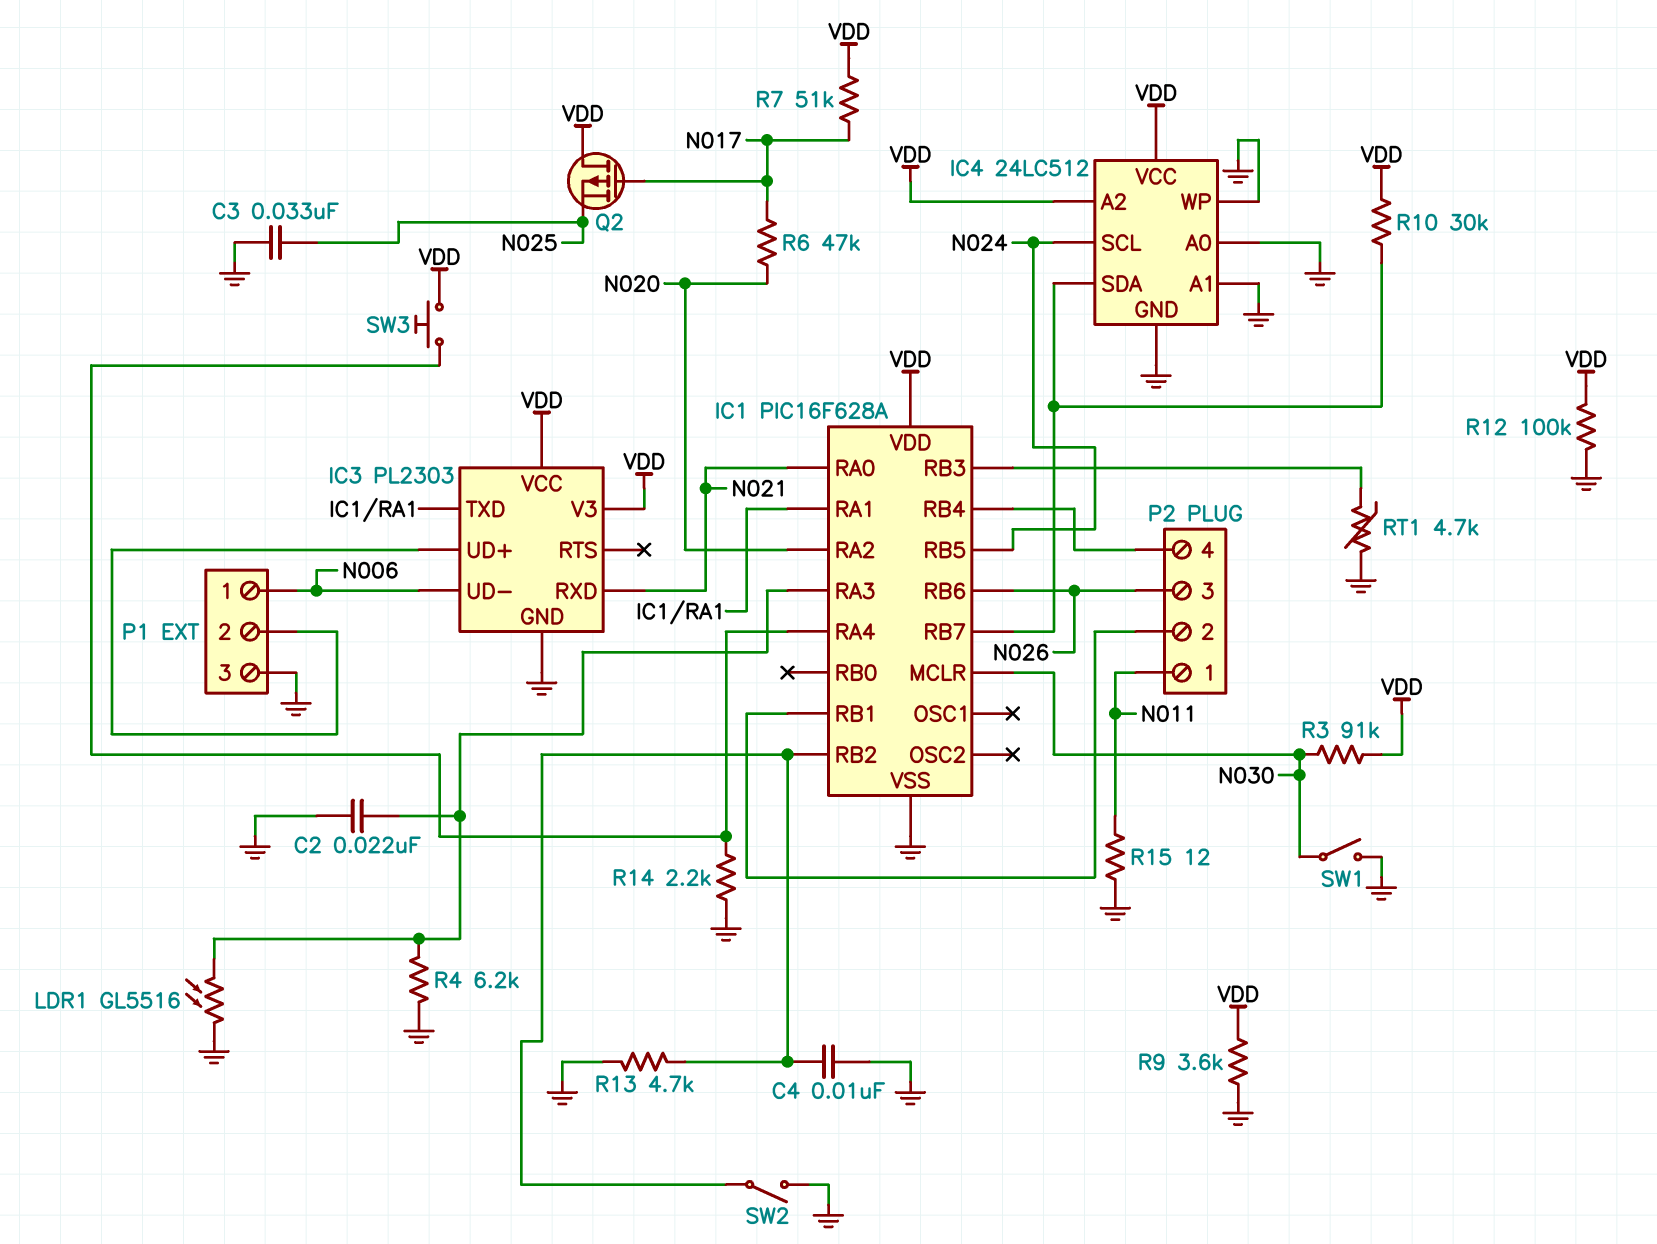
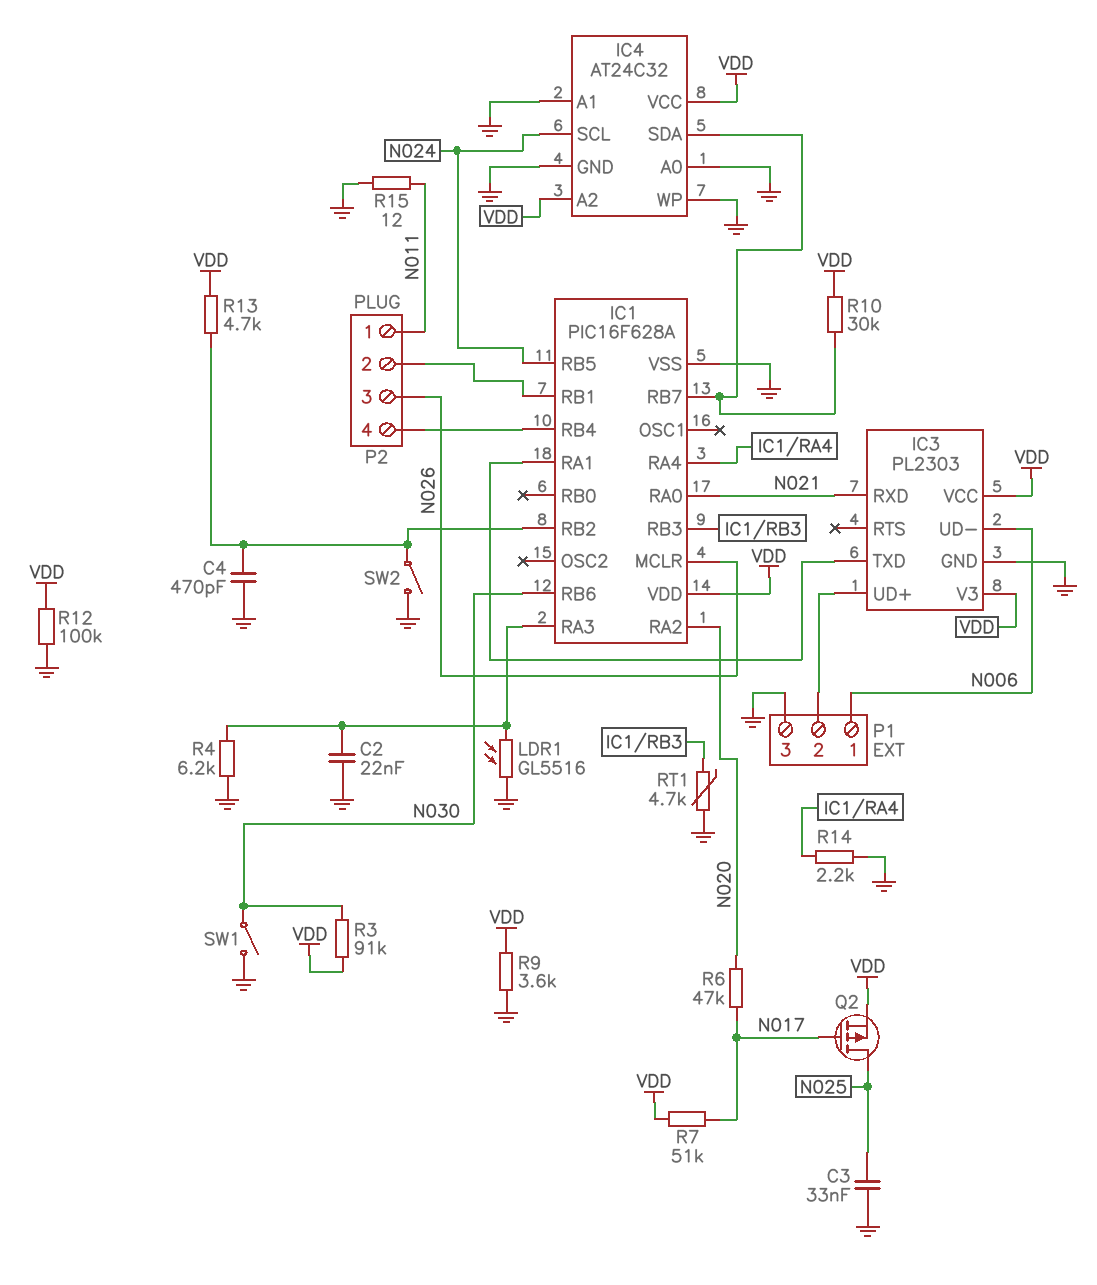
C4: 10nF (GND, IC1/RB2) -> 470pF (GND, IC1/RB2)
IC1 pin MCLR: N030 -> N026
IC1 pin RB6: N026 -> N030
IC4: 24LC512 -> AT24C32
Q2: PMOS (G N017, D VDD, S N025) -> PMOS (G N017, D N025, S VDD)
R13: 4.7k (GND, IC1/RB2) -> 4.7k (IC1/RB2, VDD)
SW3: button (IC1/RA4, VDD) -> none

